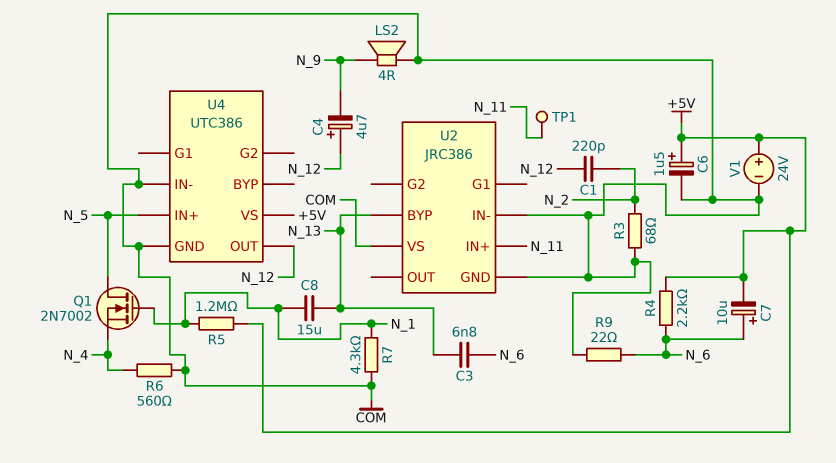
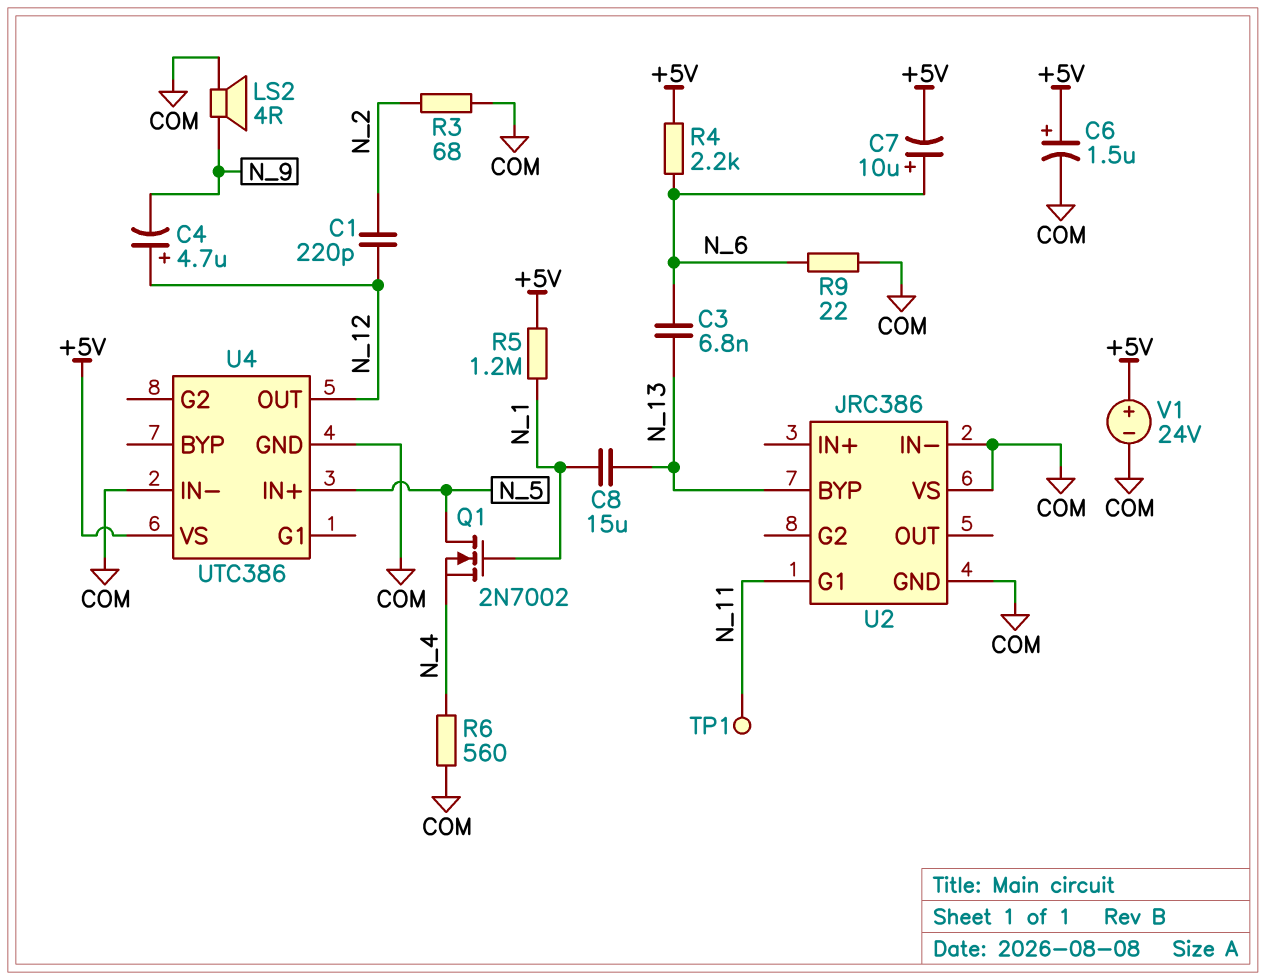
R7: 4.3k (COM, N_1) -> none
U2 pin G1: none -> N_11
U2 pin IN+: N_11 -> none

